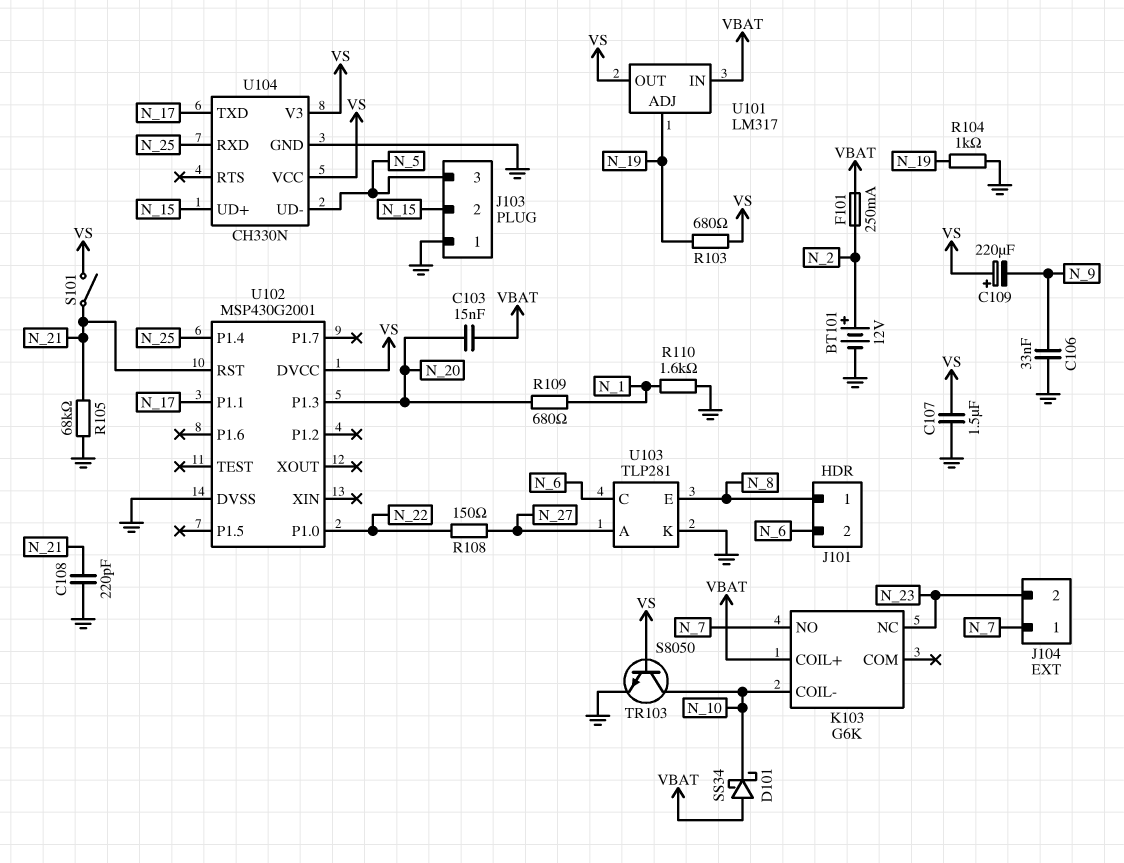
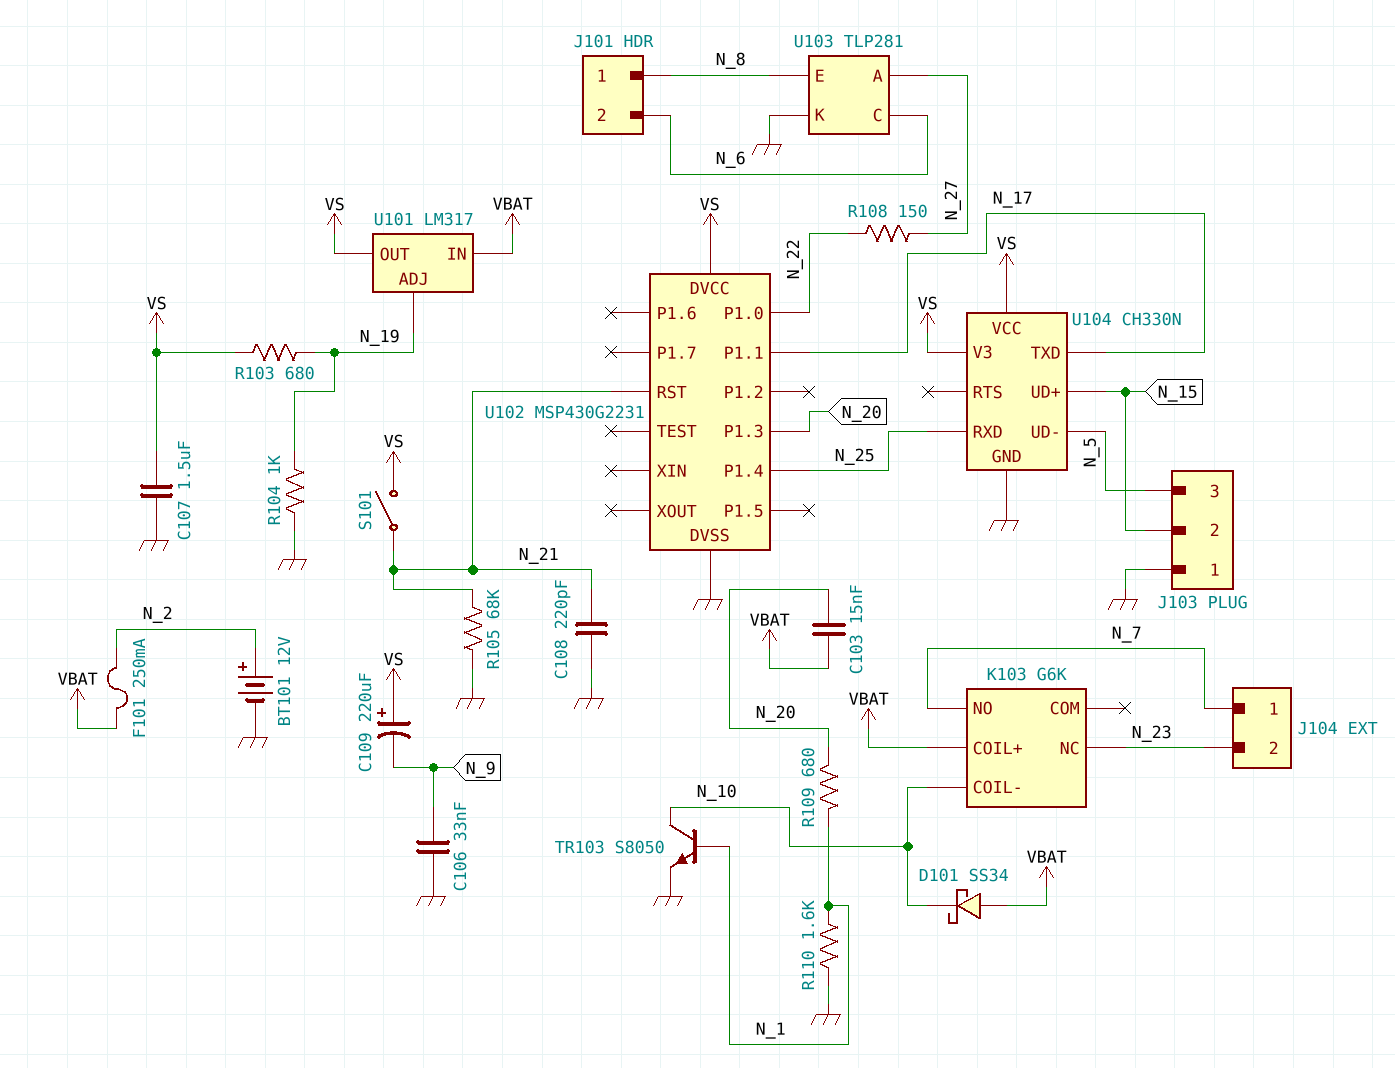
TR103: NPN S8050 (B VS, C N_10, E GND) -> NPN S8050 (B N_1, C N_10, E GND)
U102: MSP430G2001 -> MSP430G2231

